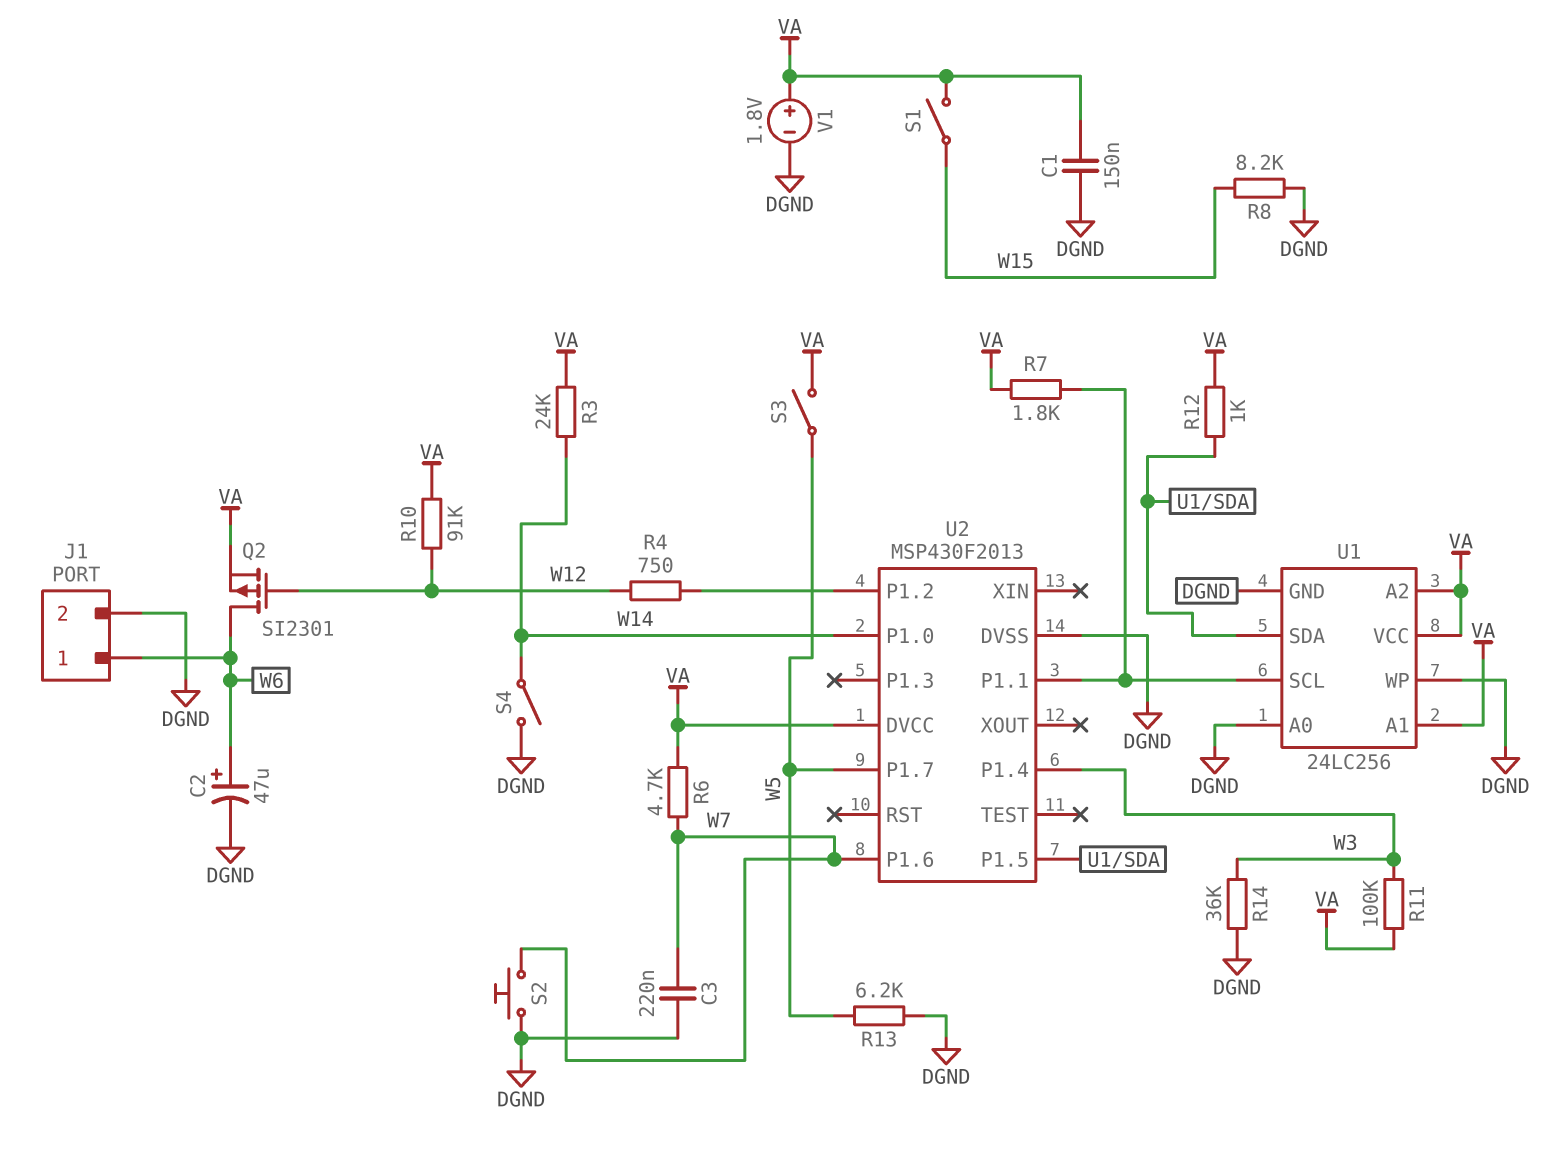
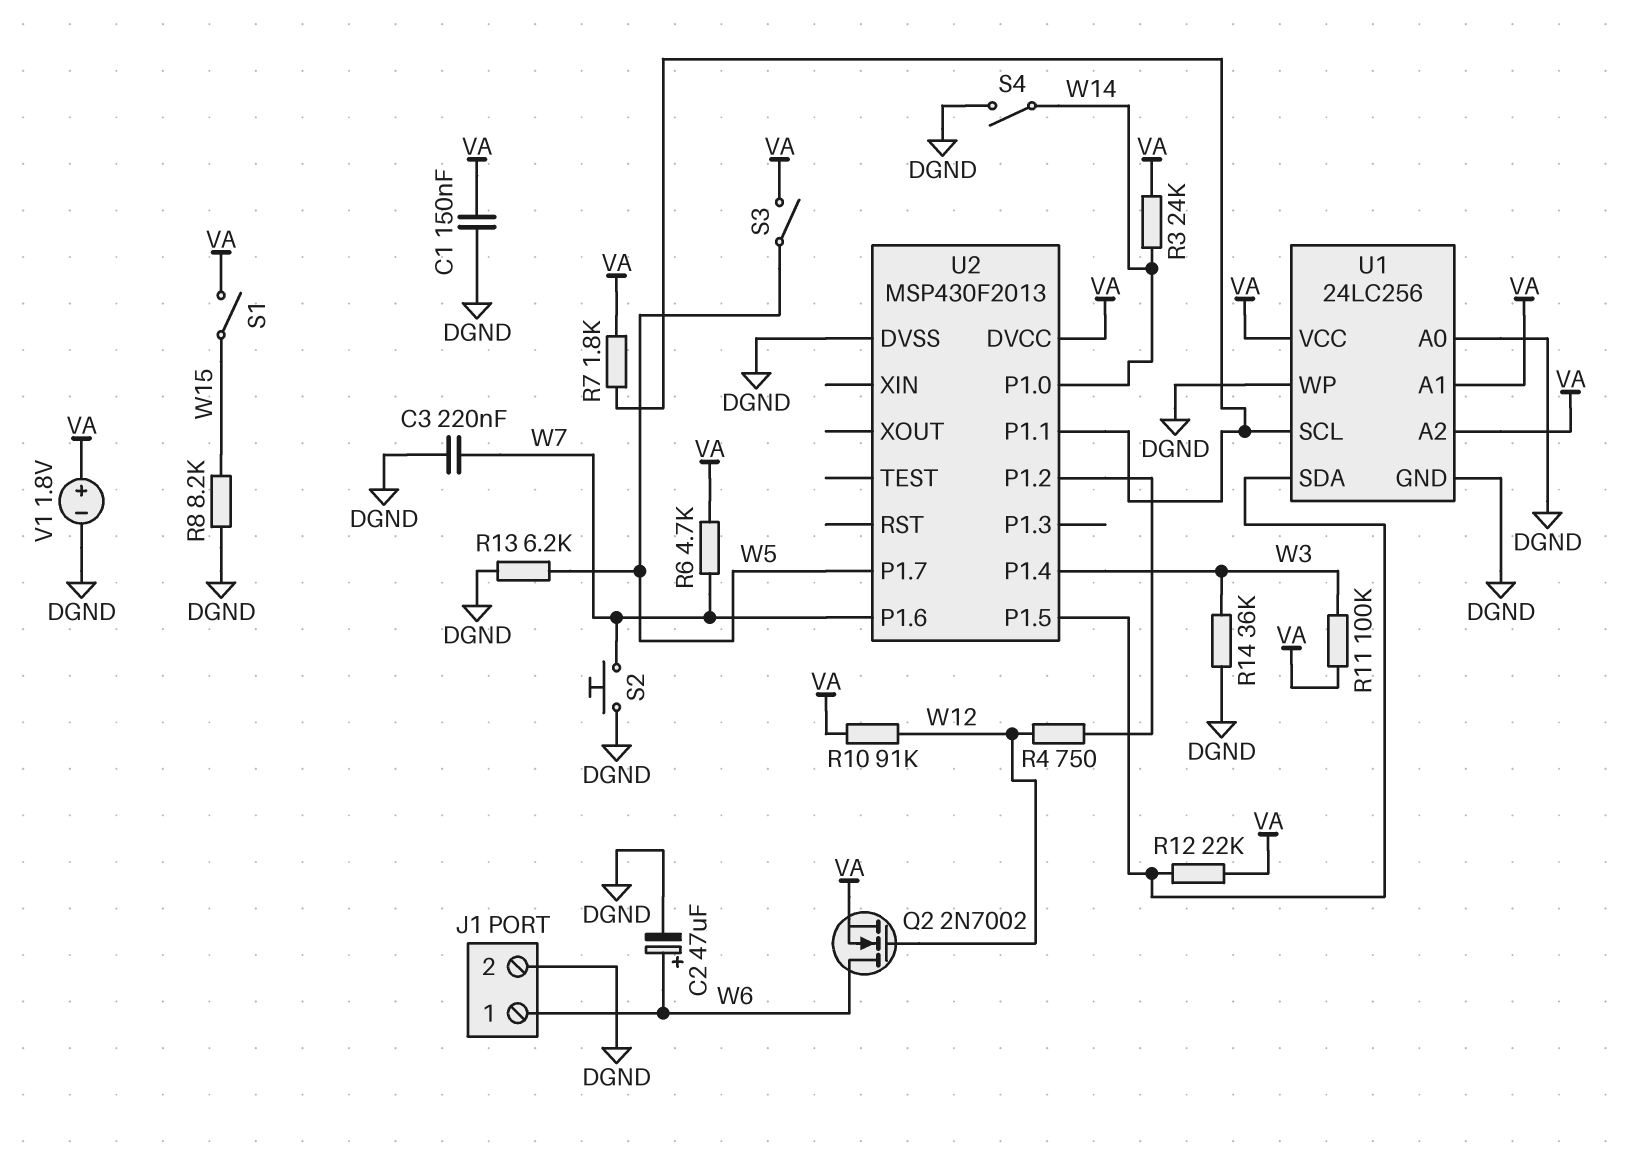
Q2: PMOS SI2301 (G W12, D W6, S VA) -> NMOS 2N7002 (G W12, D W6, S VA)
R12: 1k (U1/SDA, VA) -> 22k (U1/SDA, VA)

